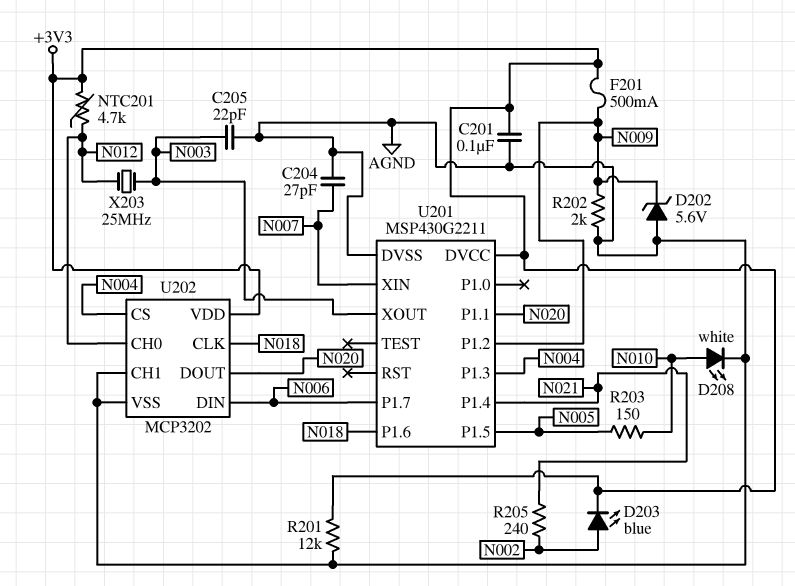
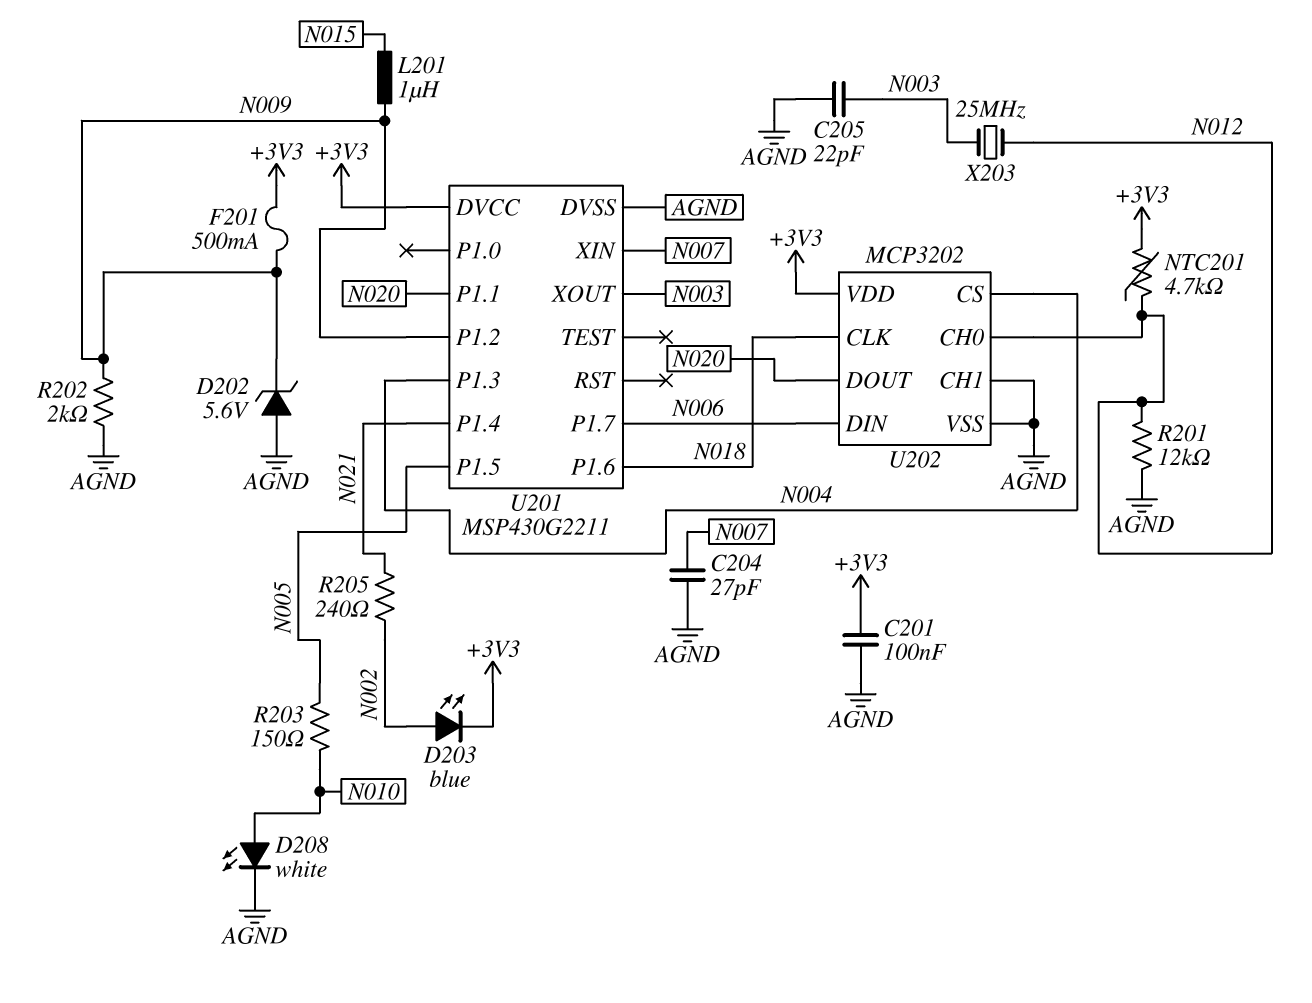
L201: none -> 1uH (N009, N015)
R201: 12k (+3V3, AGND) -> 12k (AGND, N012)

